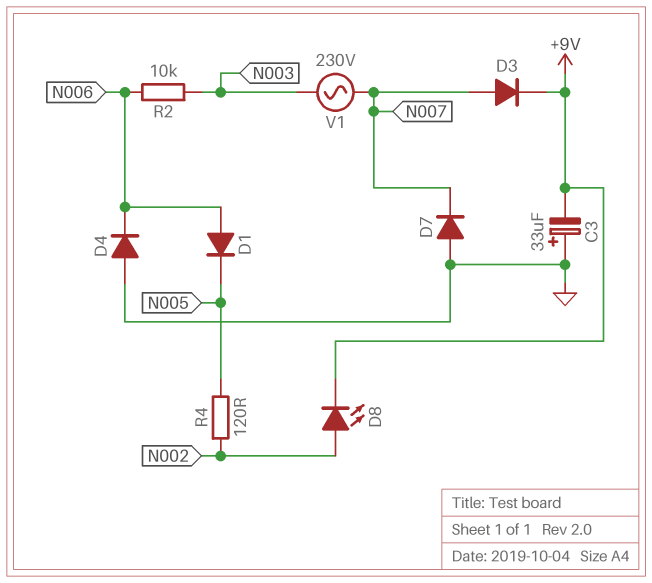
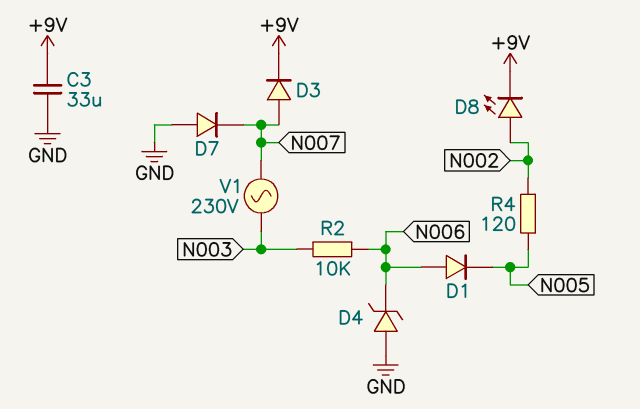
C3: 33uF (plus GND, minus +9V) -> 33uF (+9V, GND)
D4: diode (A GND, K N006) -> zener (A GND, K N006)

